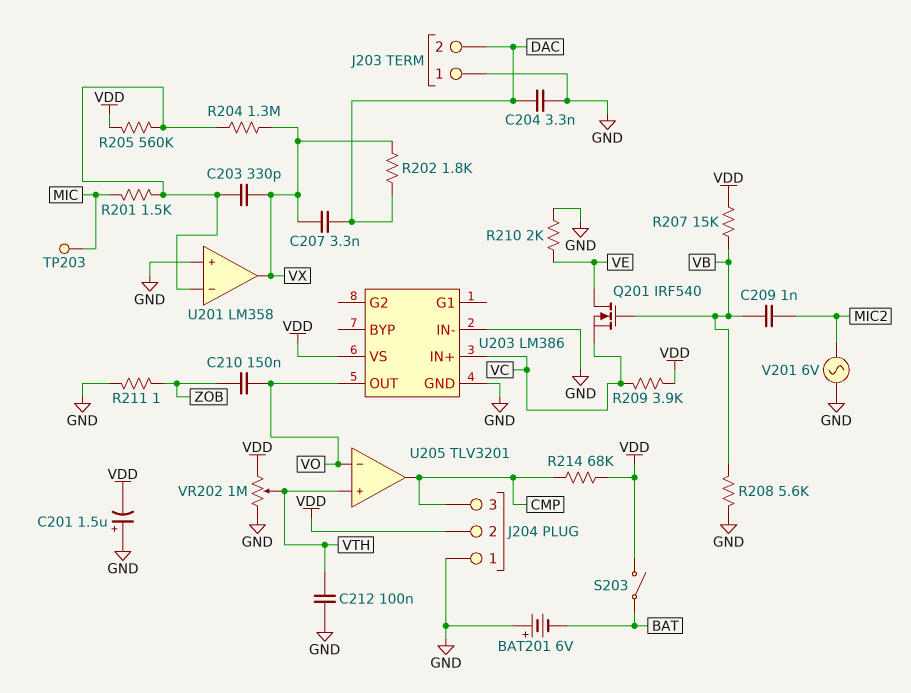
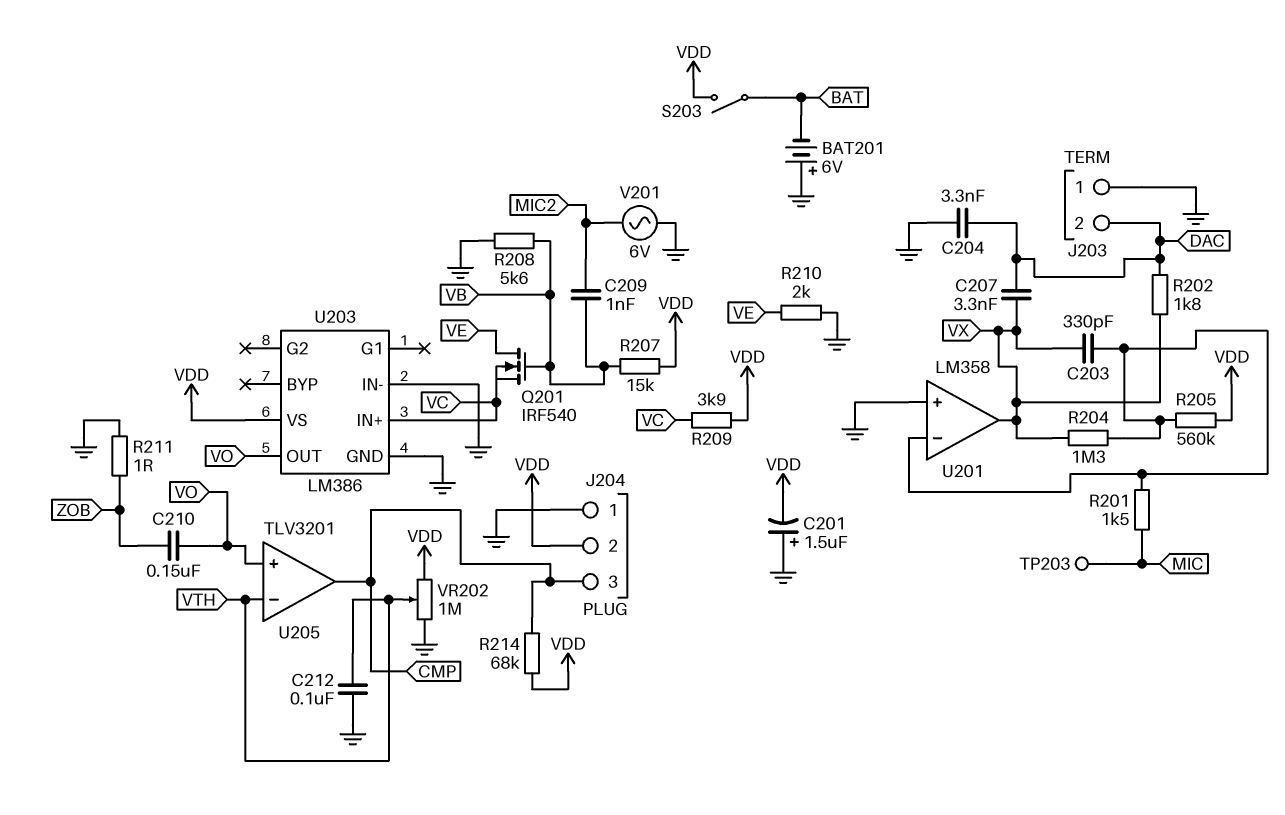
U205 pin in+: VTH -> VO
U205 pin in-: VO -> VTH

